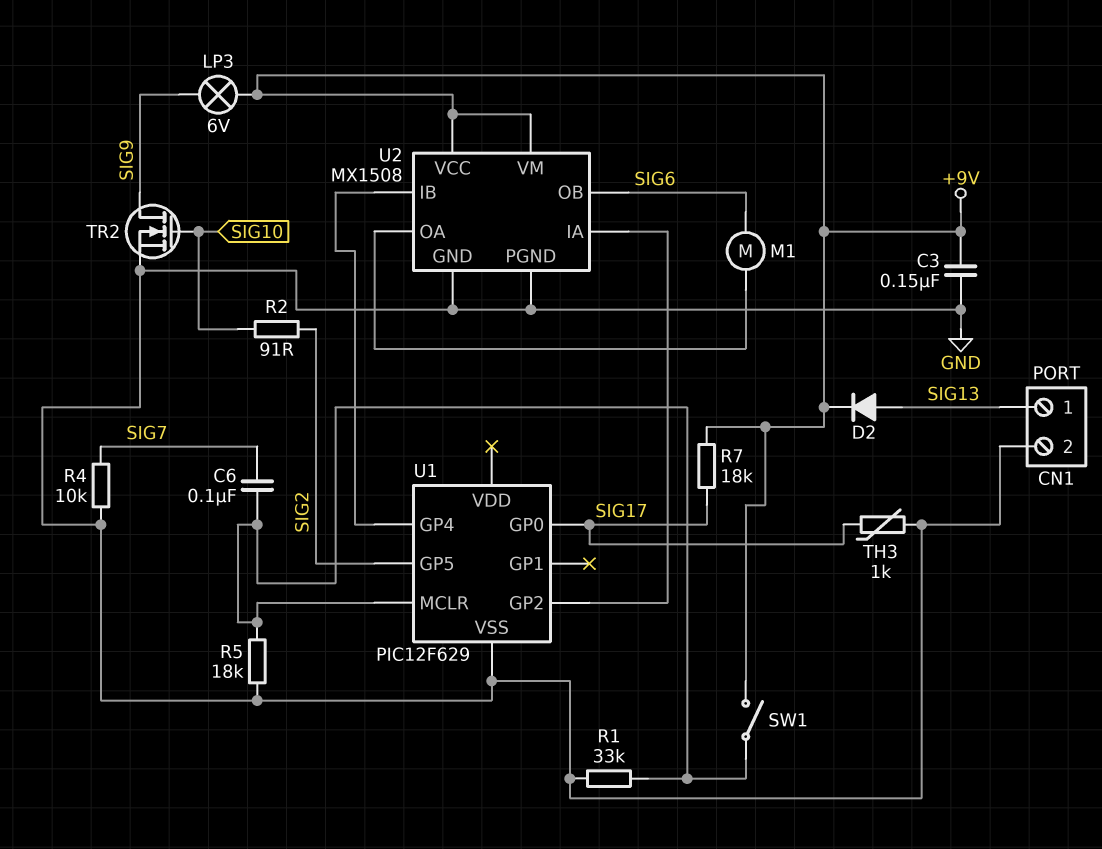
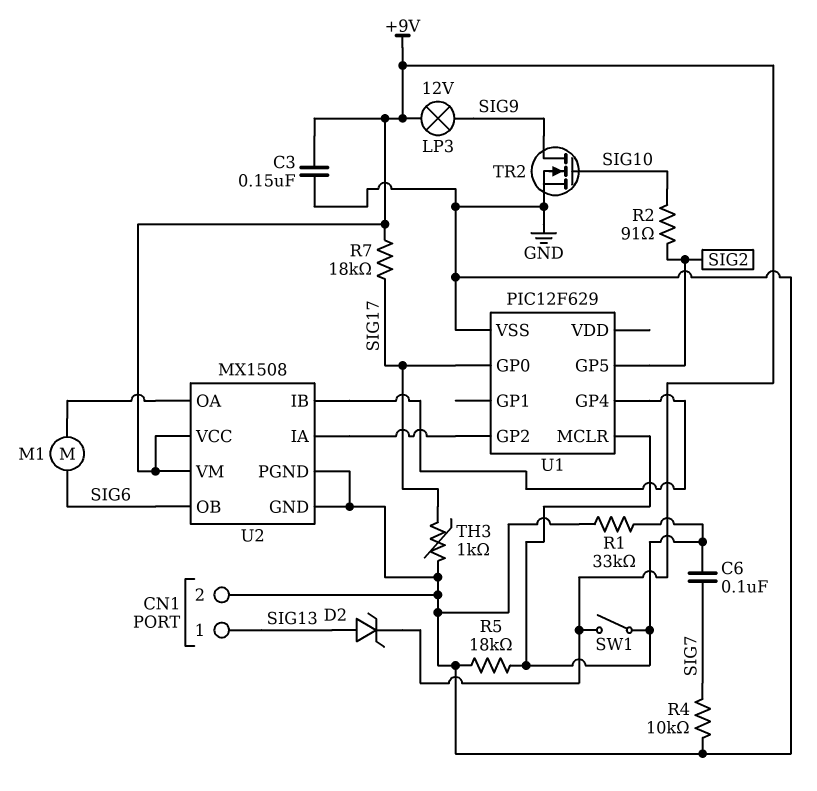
D2: diode (A SIG13, K +9V) -> zener (A SIG13, K +9V)
LP3: lamp 6V (+9V, SIG9) -> lamp 12V (+9V, SIG9)

